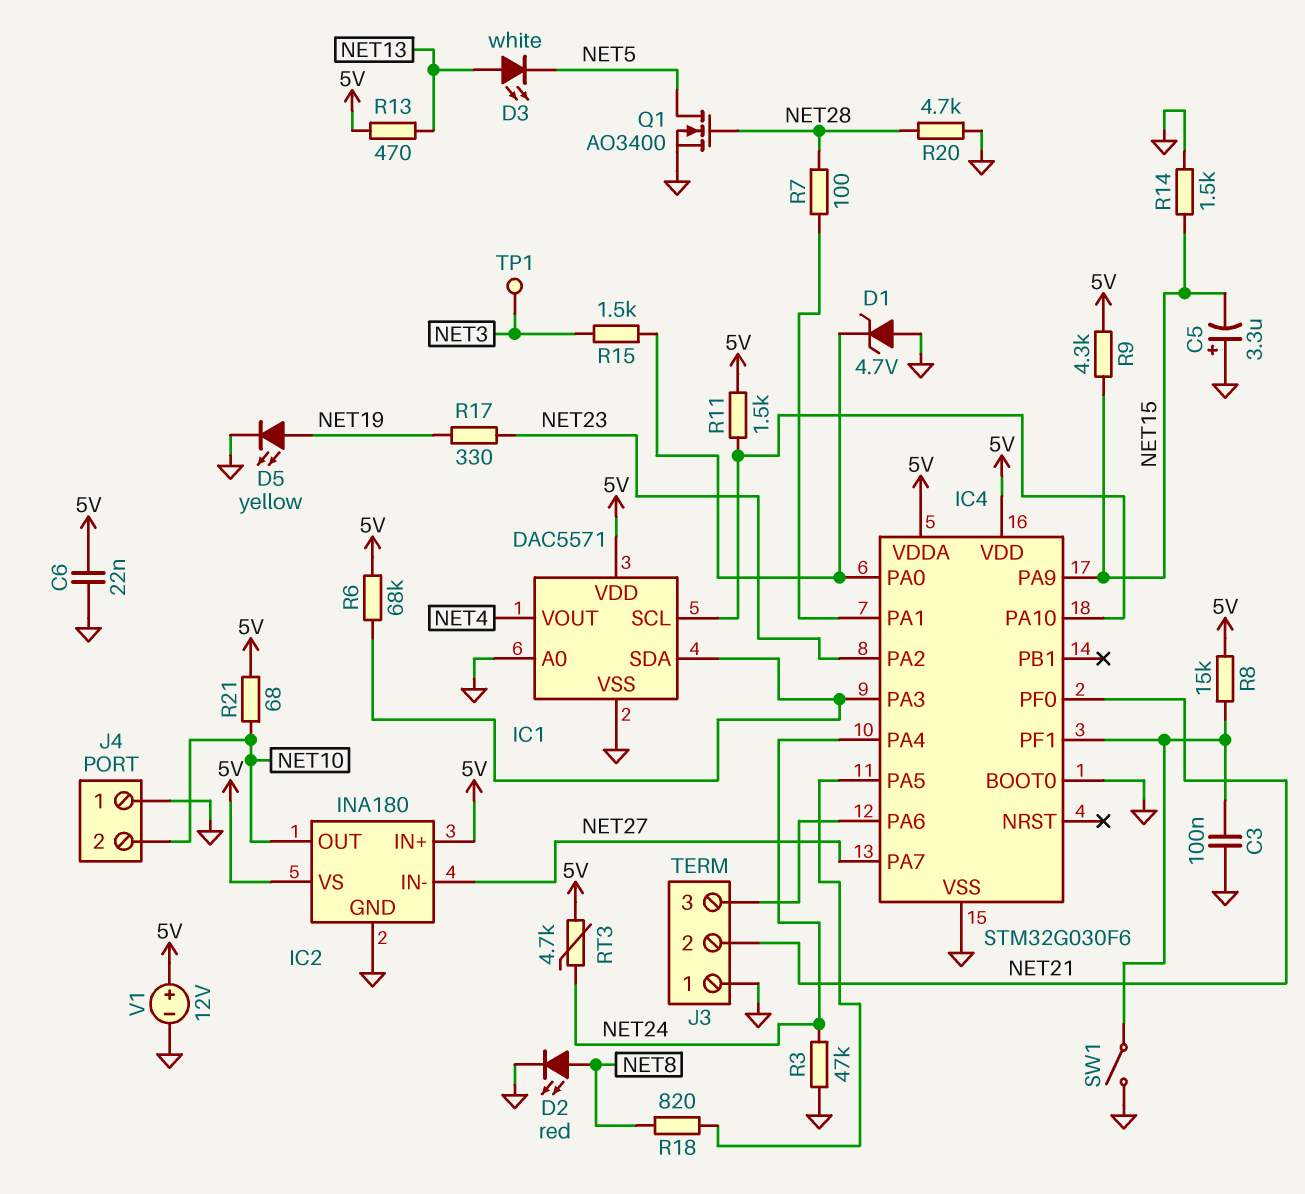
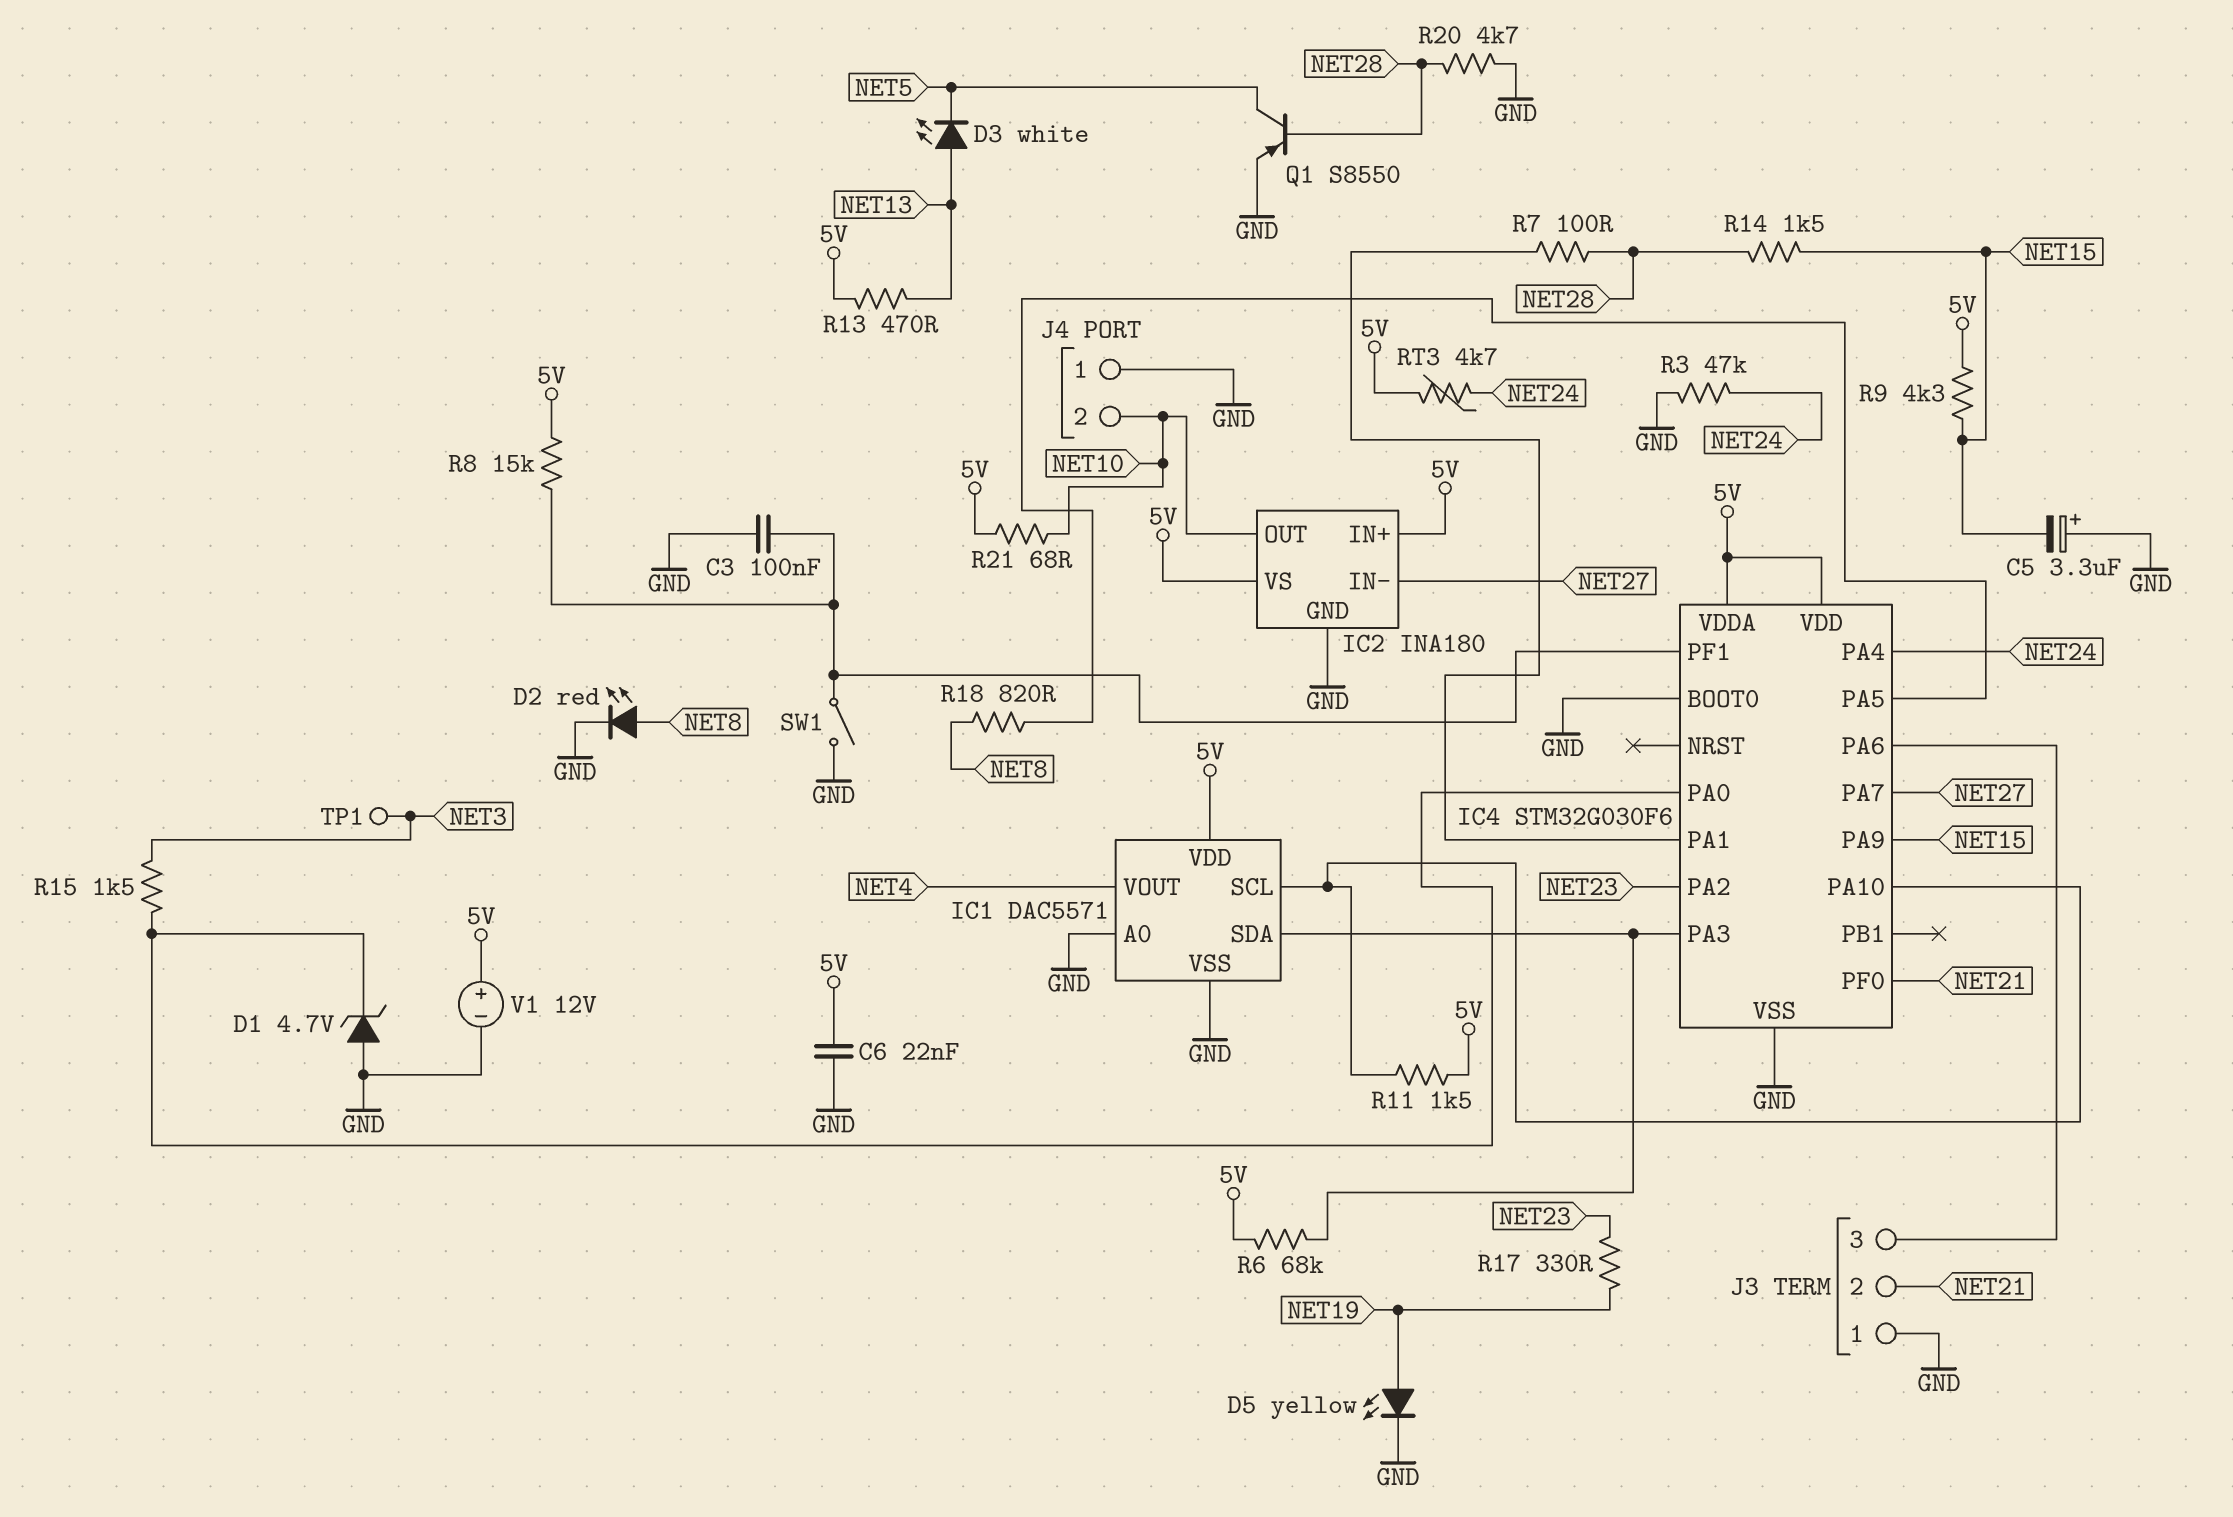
Q1: NMOS AO3400 (G NET28, D NET5, S GND) -> PNP S8550 (B NET28, C NET5, E GND)
R14: 1.5k (GND, NET15) -> 1.5k (NET15, NET28)

